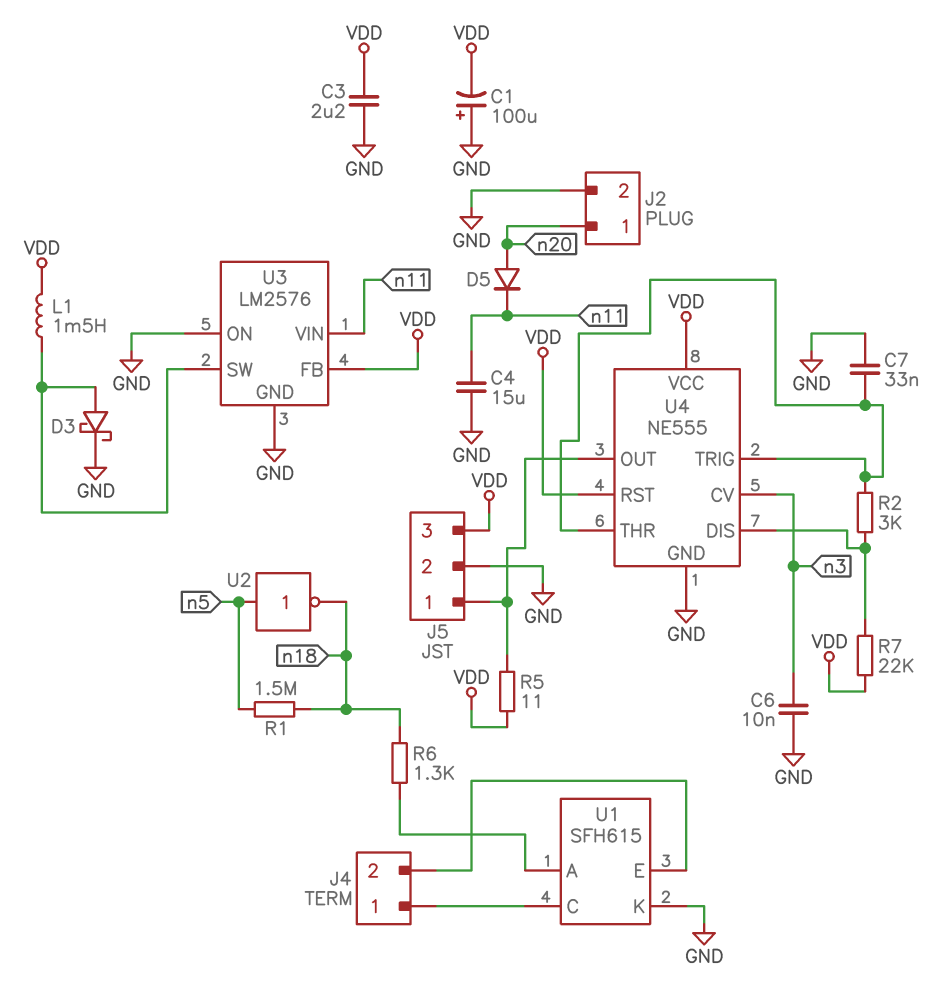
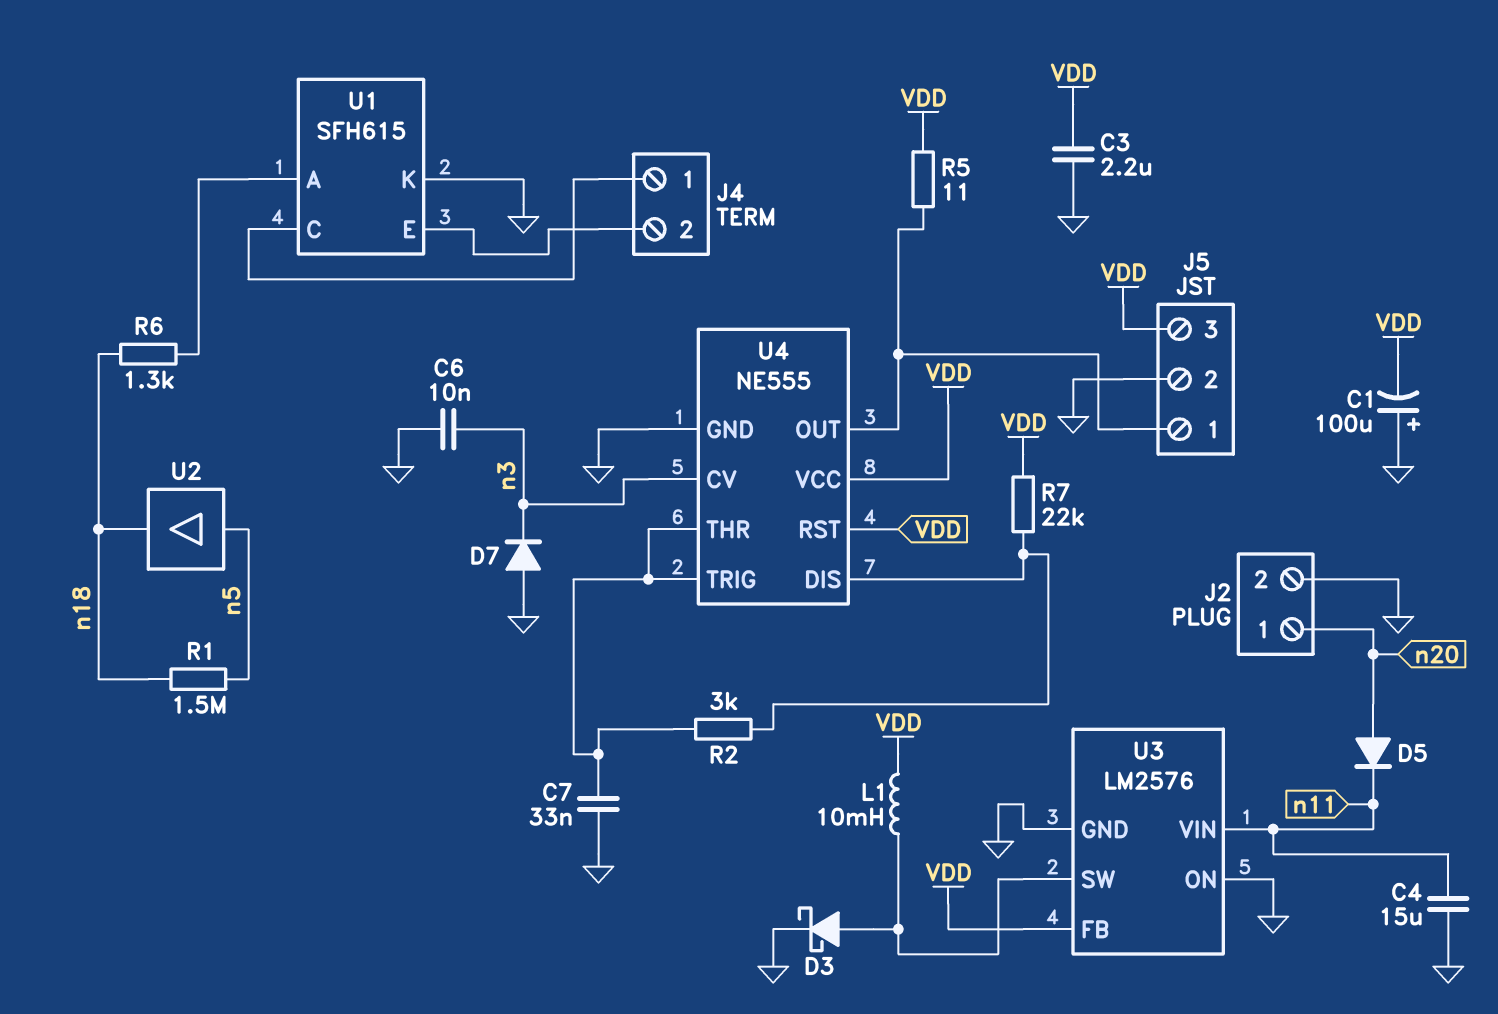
D7: none -> diode (A GND, K n3)
L1: 1.5mH (U3/SW, VDD) -> 10mH (U3/SW, VDD)
U2: NOT (in n5, out n18) -> buffer (in n5, out n18)

